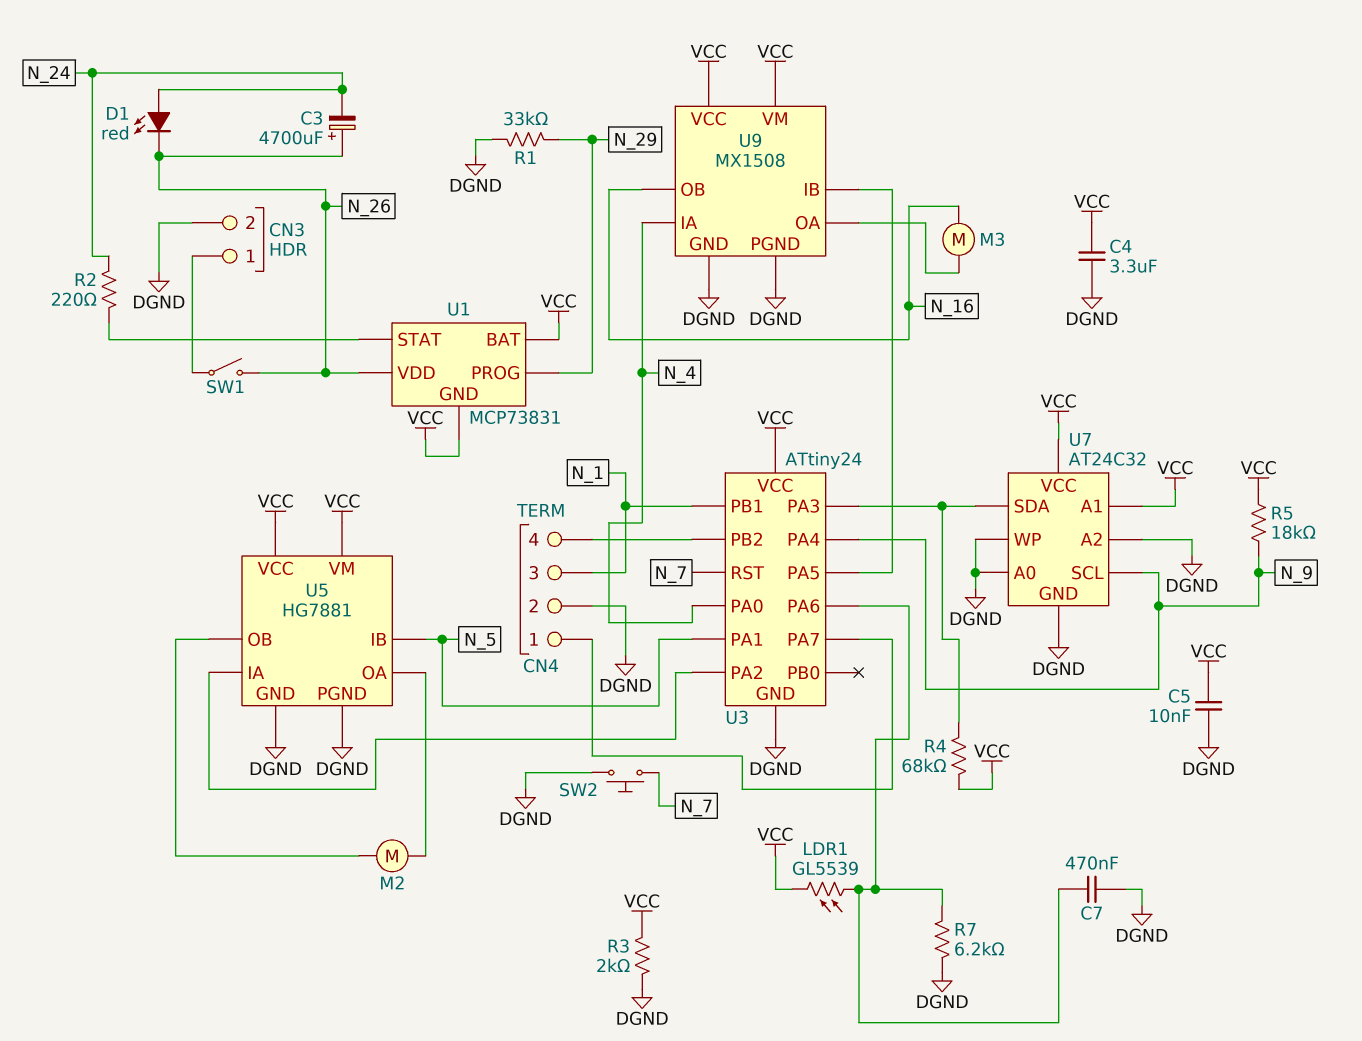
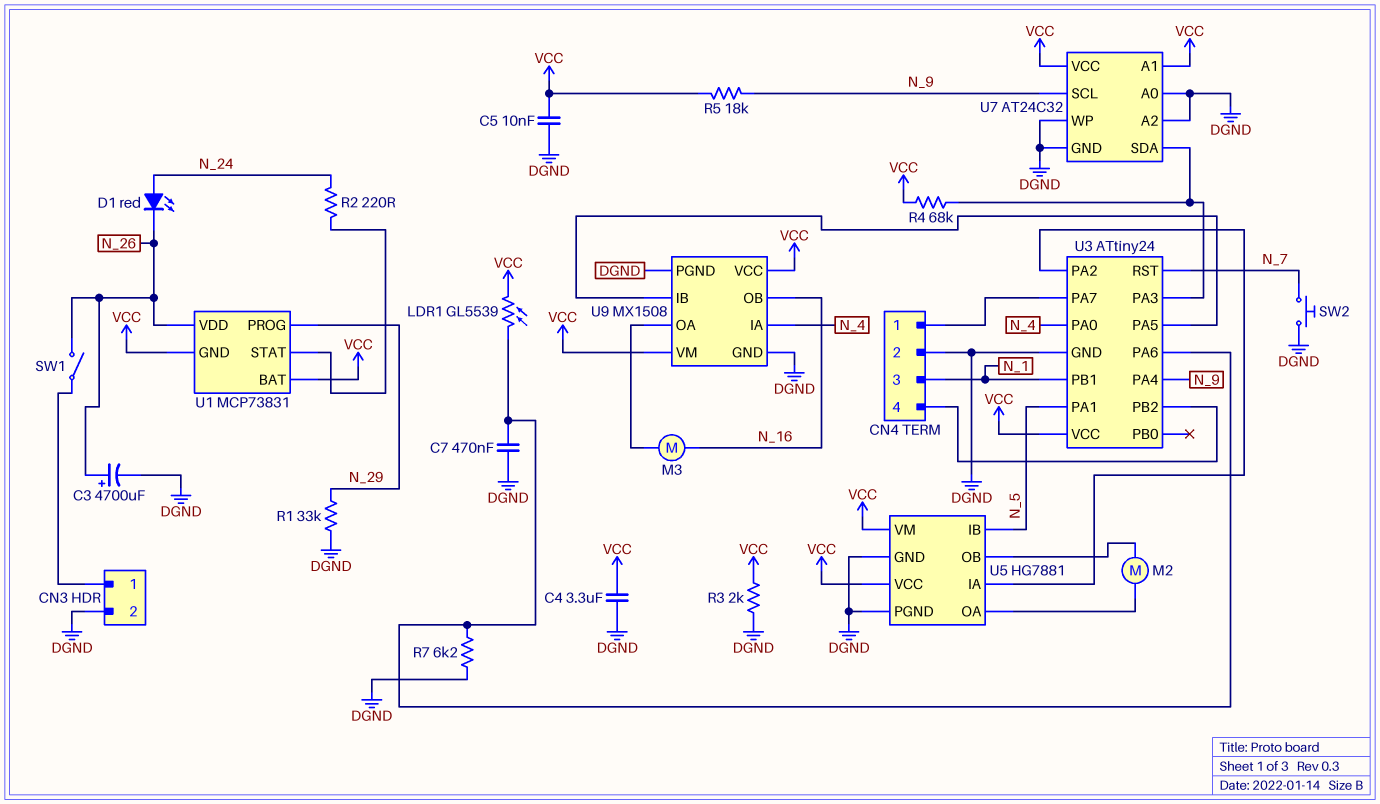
C3: 4700uF (plus N_26, minus N_24) -> 4700uF (plus N_26, minus DGND)

